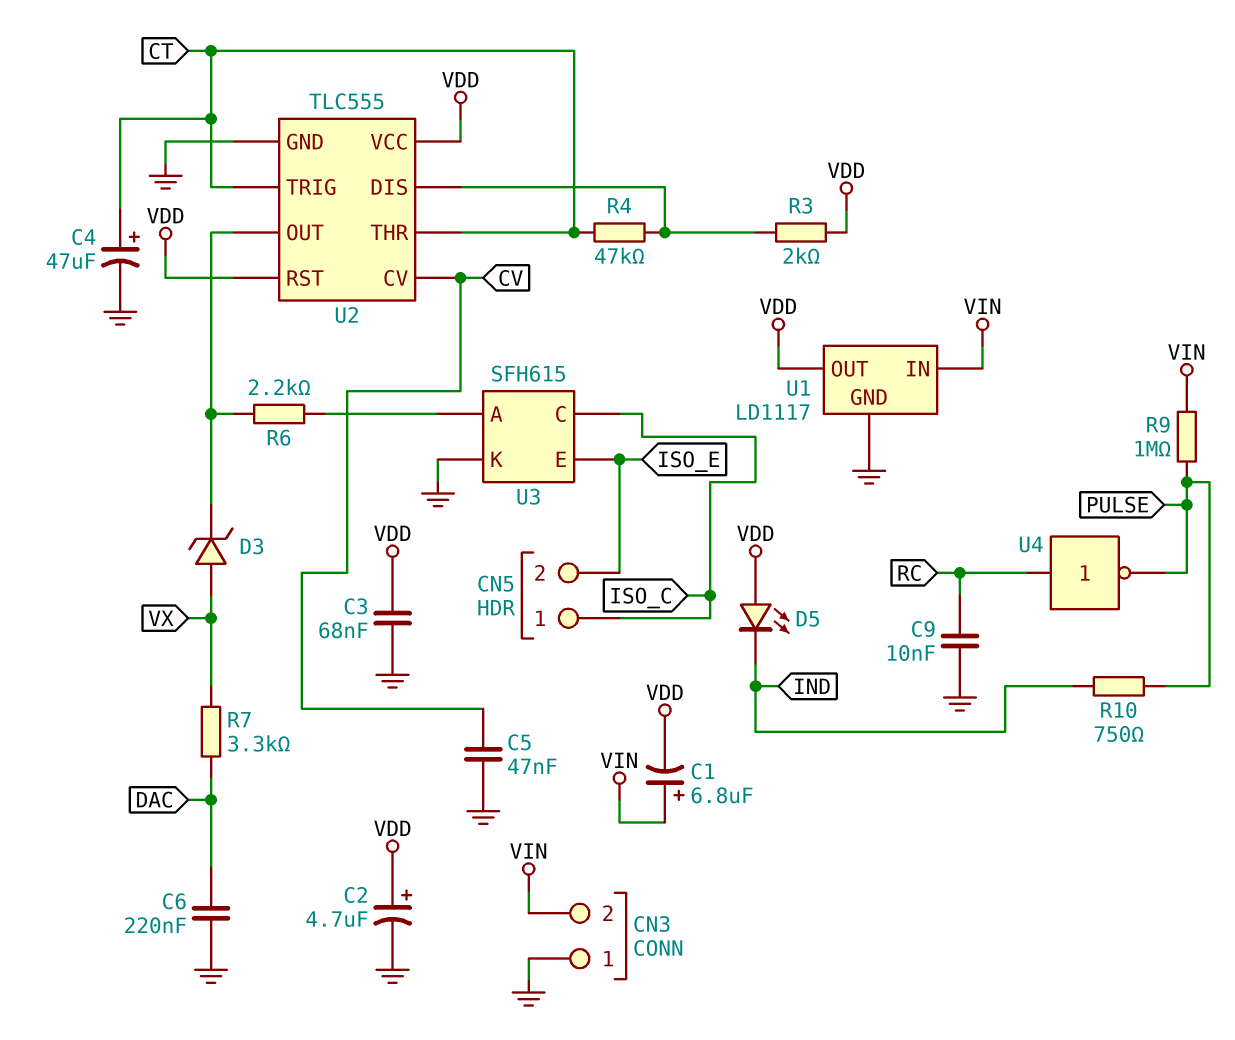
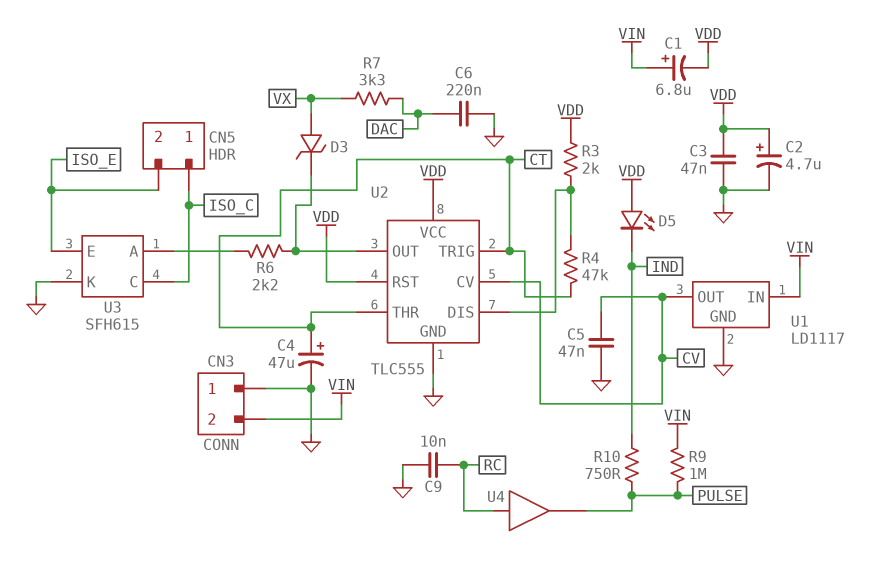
C3: 68nF (GND, VDD) -> 47nF (GND, VDD)
U1 pin OUT: VDD -> CV
U4: NOT (in RC, out PULSE) -> buffer (in RC, out PULSE)

